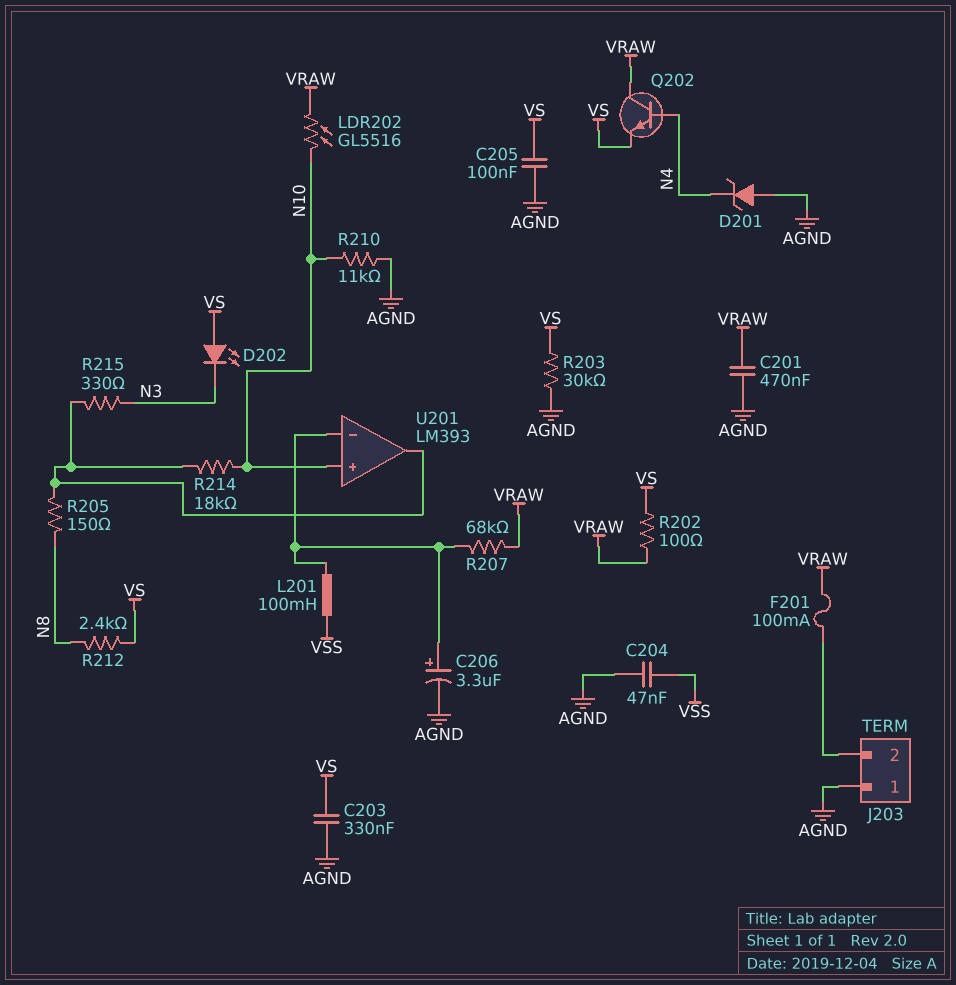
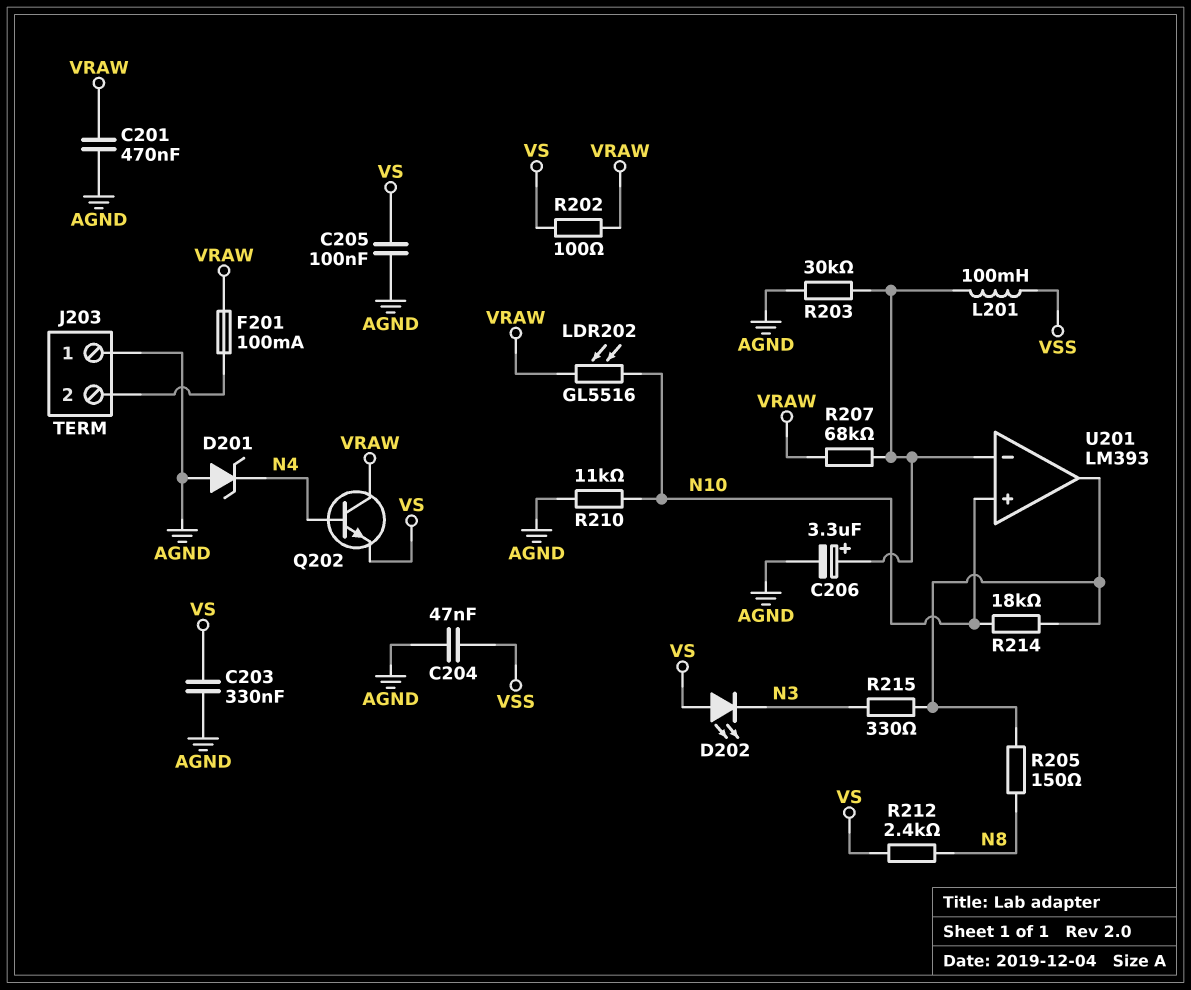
R203: 30k (AGND, VS) -> 30k (AGND, U201/in-)

